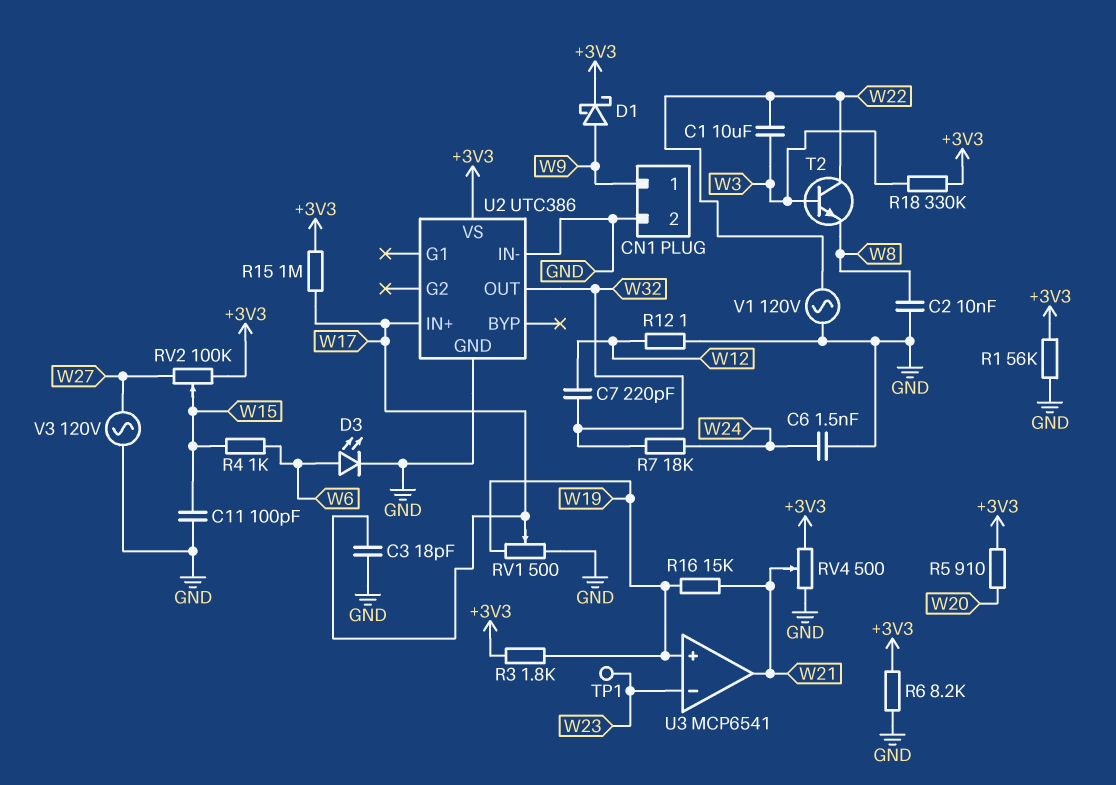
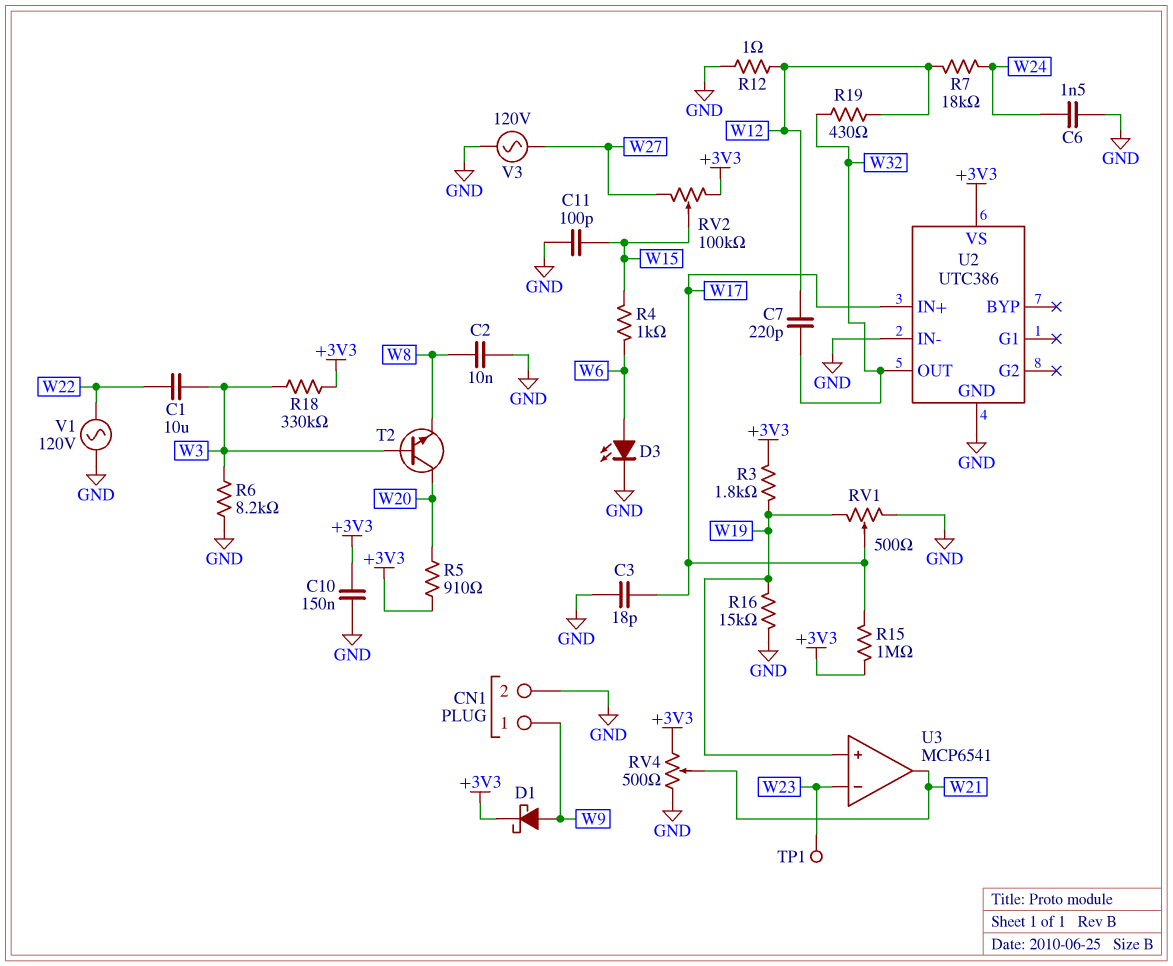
C10: none -> 150nF (+3V3, GND)
R1: 56k (+3V3, GND) -> none
R6: 8.2k (+3V3, GND) -> 8.2k (GND, W3)
R7: 18k (W24, W32) -> 18k (W12, W24)
R16: 15k (W19, W21) -> 15k (GND, W19)
R19: none -> 430 (W12, W32)
T2: NPN (B W3, C W22, E W8) -> NPN (B W3, C W20, E W8)

